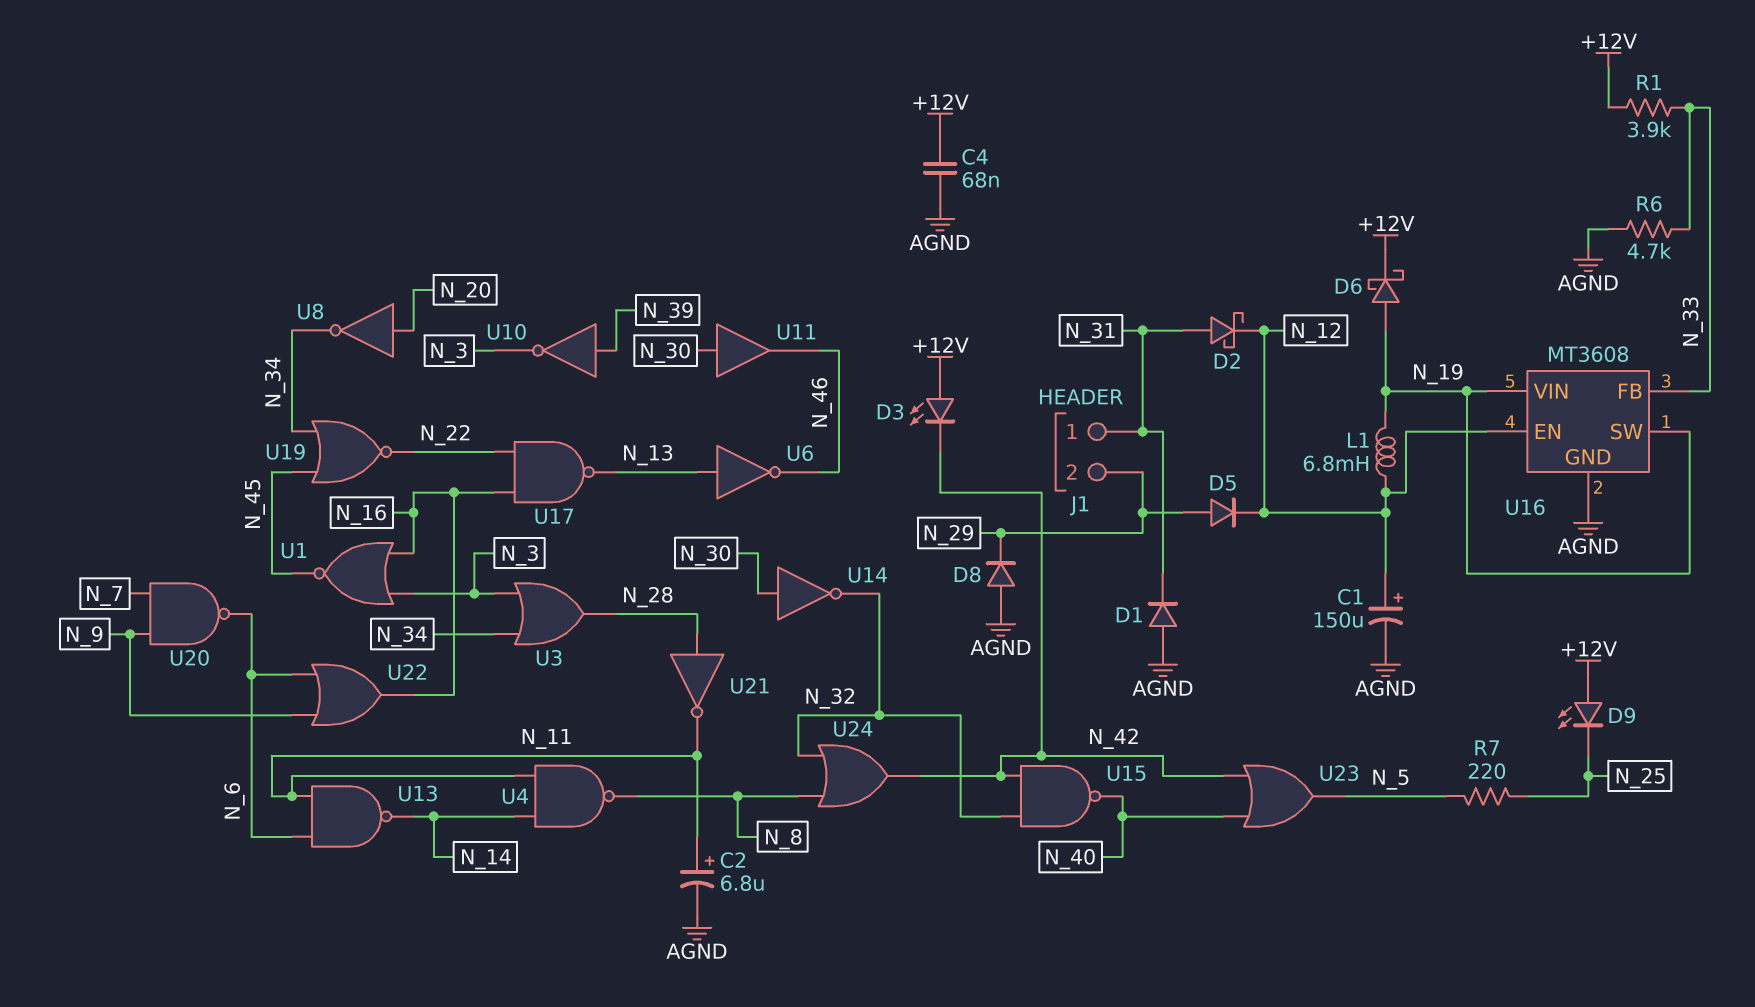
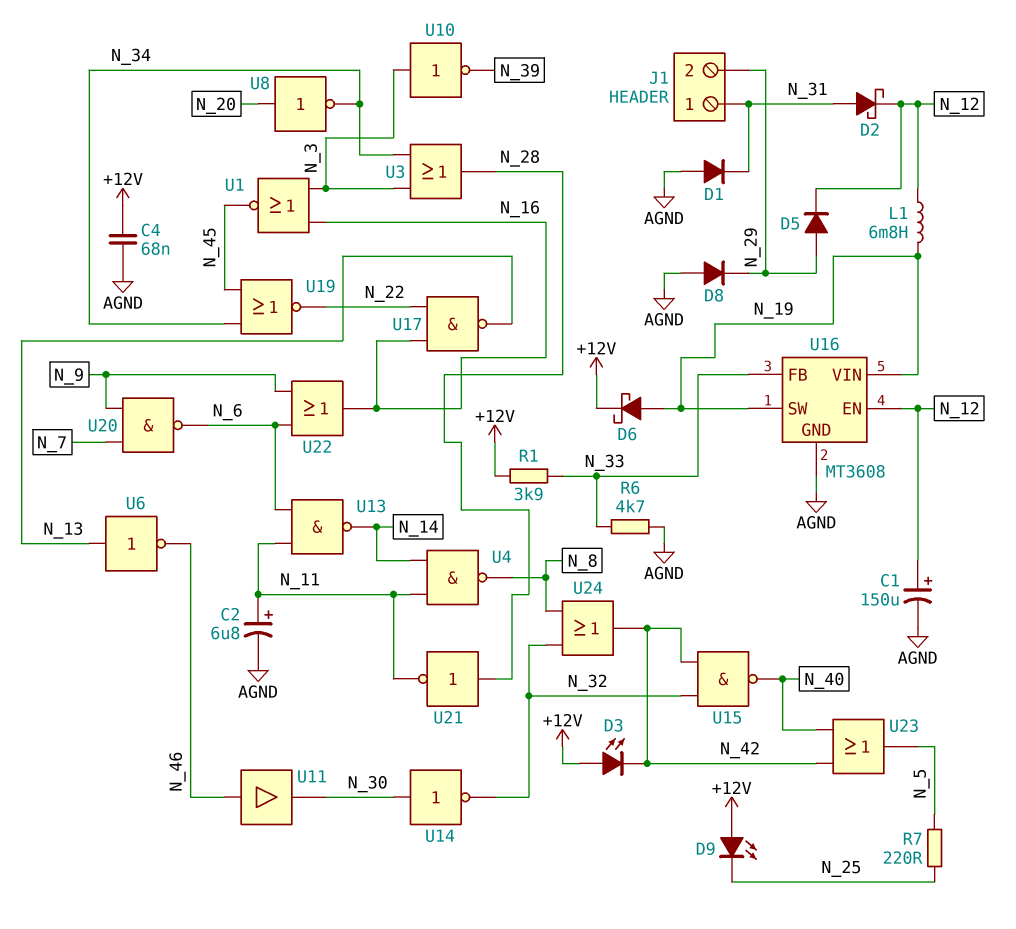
U10: NOT (in N_39, out N_3) -> NOT (in N_3, out N_39)
U11: buffer (in N_30, out N_46) -> buffer (in N_46, out N_30)

